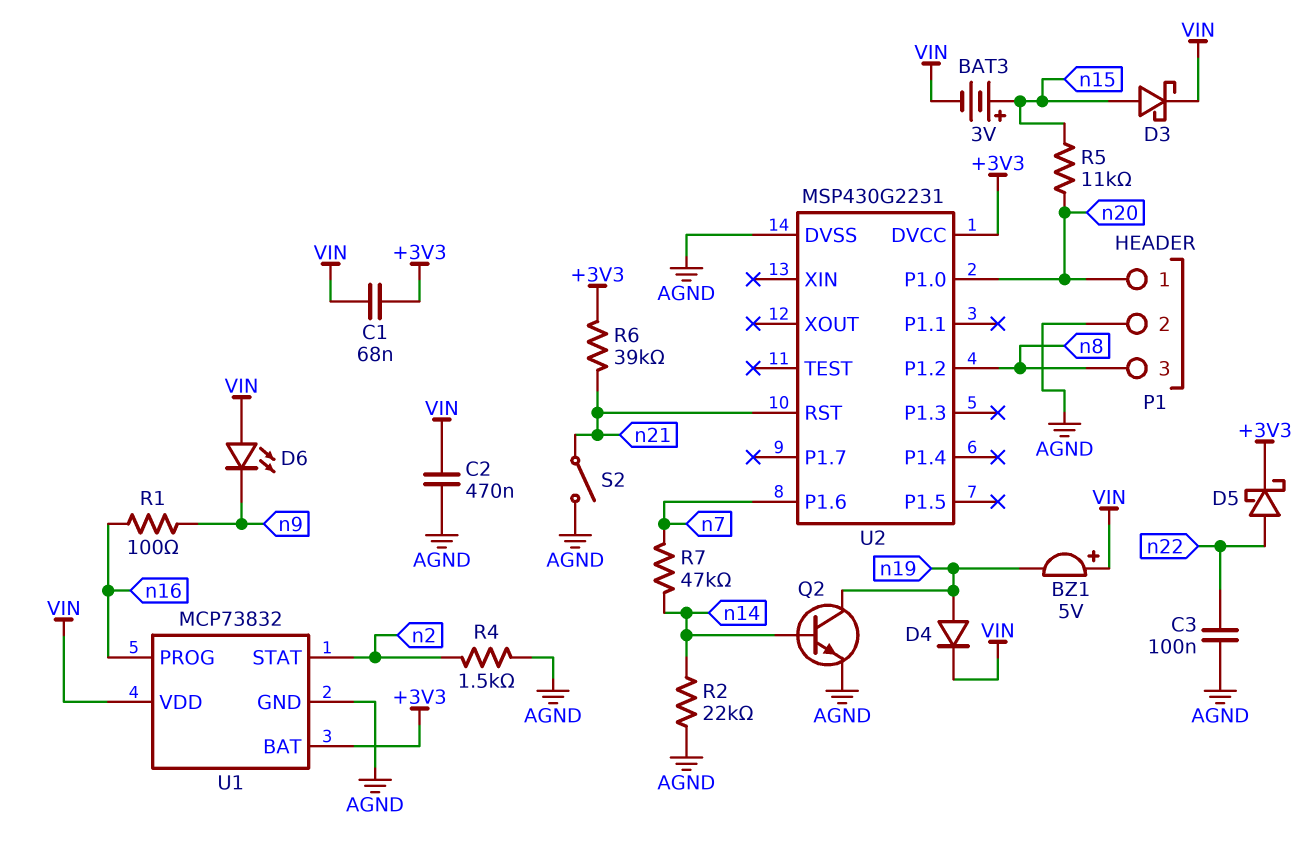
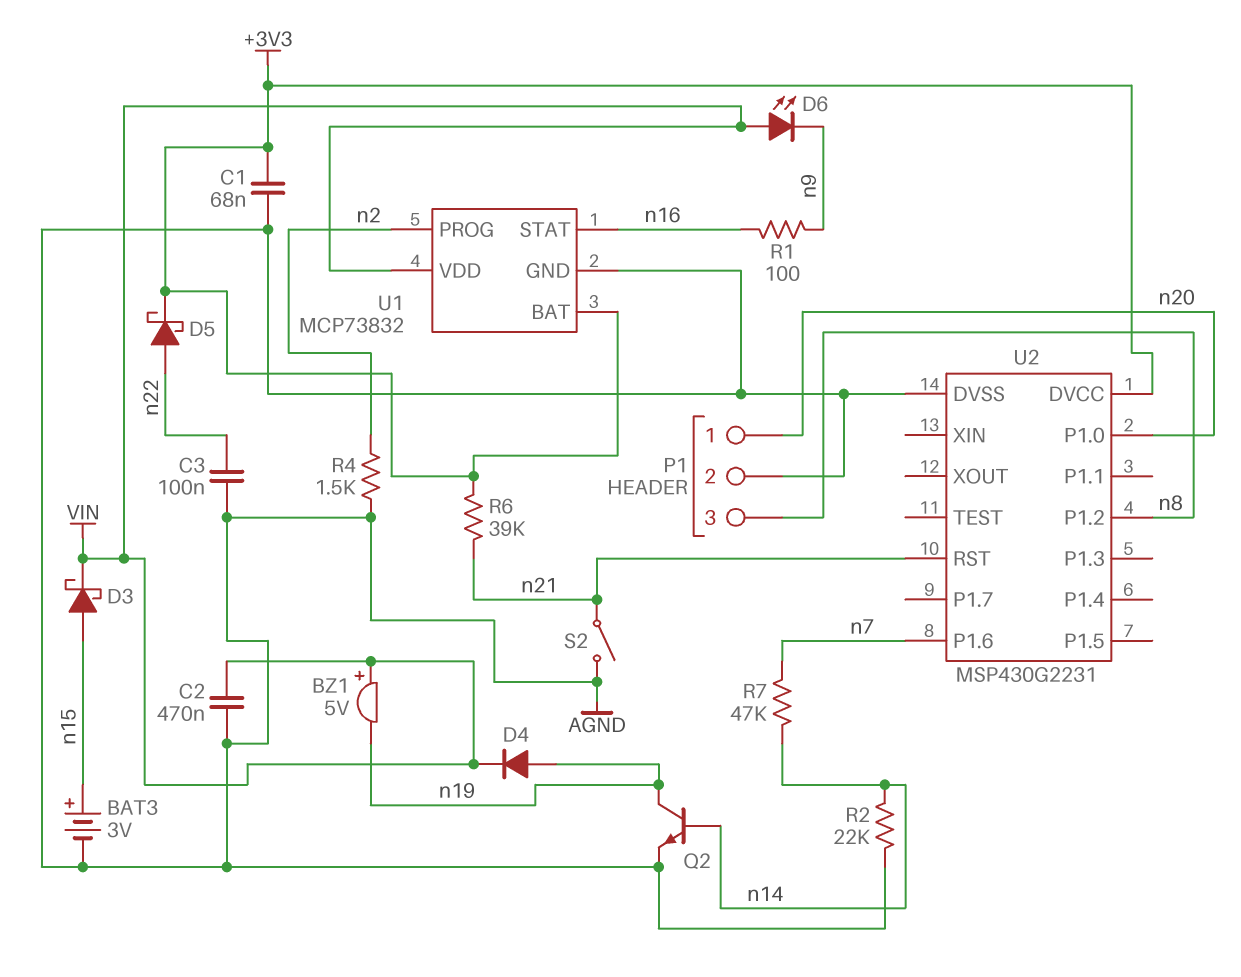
BAT3: 3V (plus n15, minus VIN) -> 3V (plus n15, minus AGND)
C1: 68nF (+3V3, VIN) -> 68nF (+3V3, AGND)
R5: 11k (n15, n20) -> none
U1 pin PROG: n16 -> n2
U1 pin STAT: n2 -> n16

